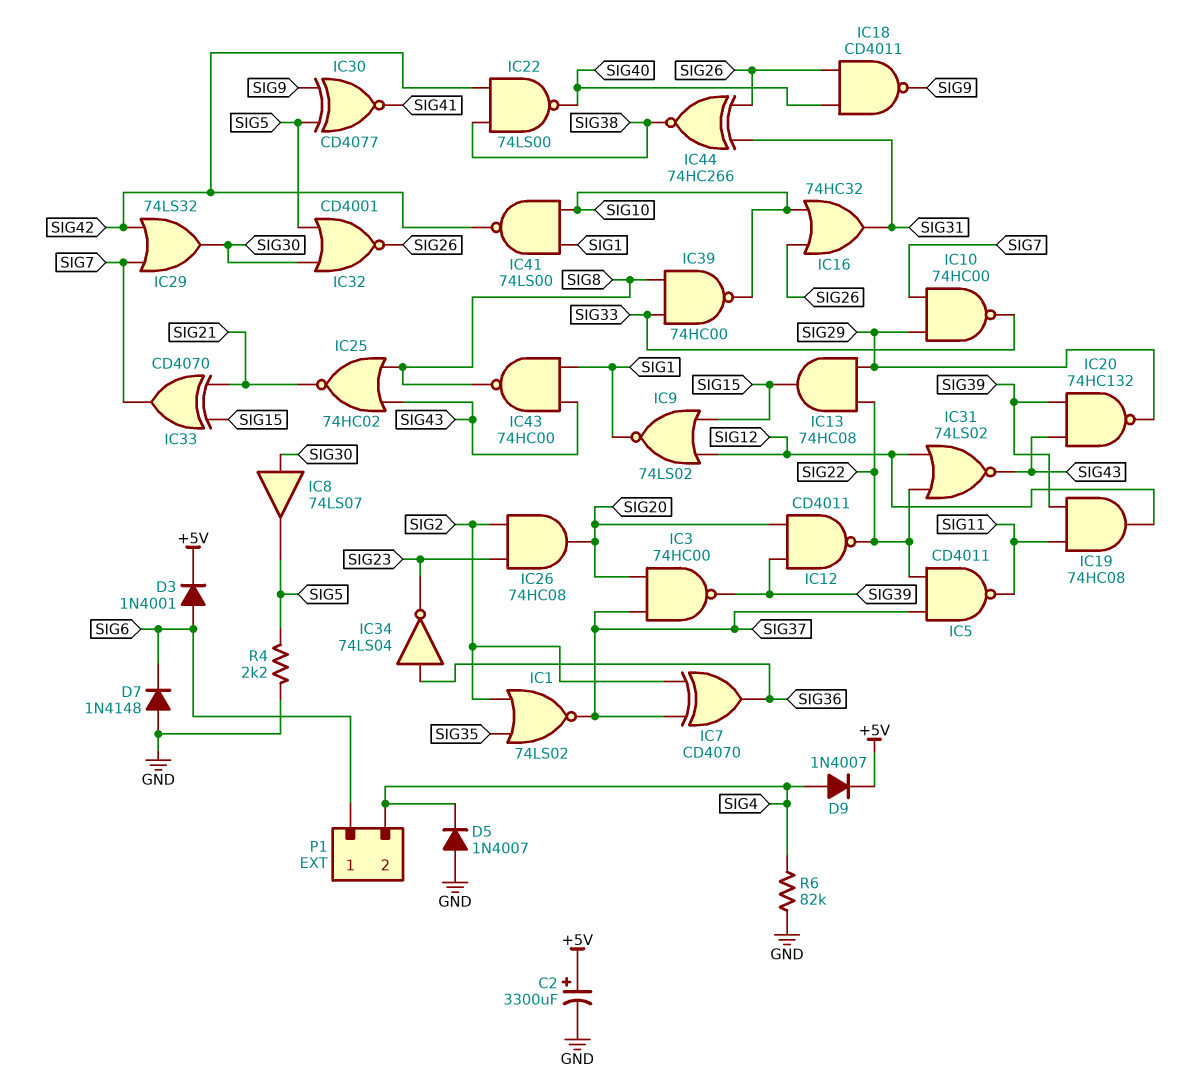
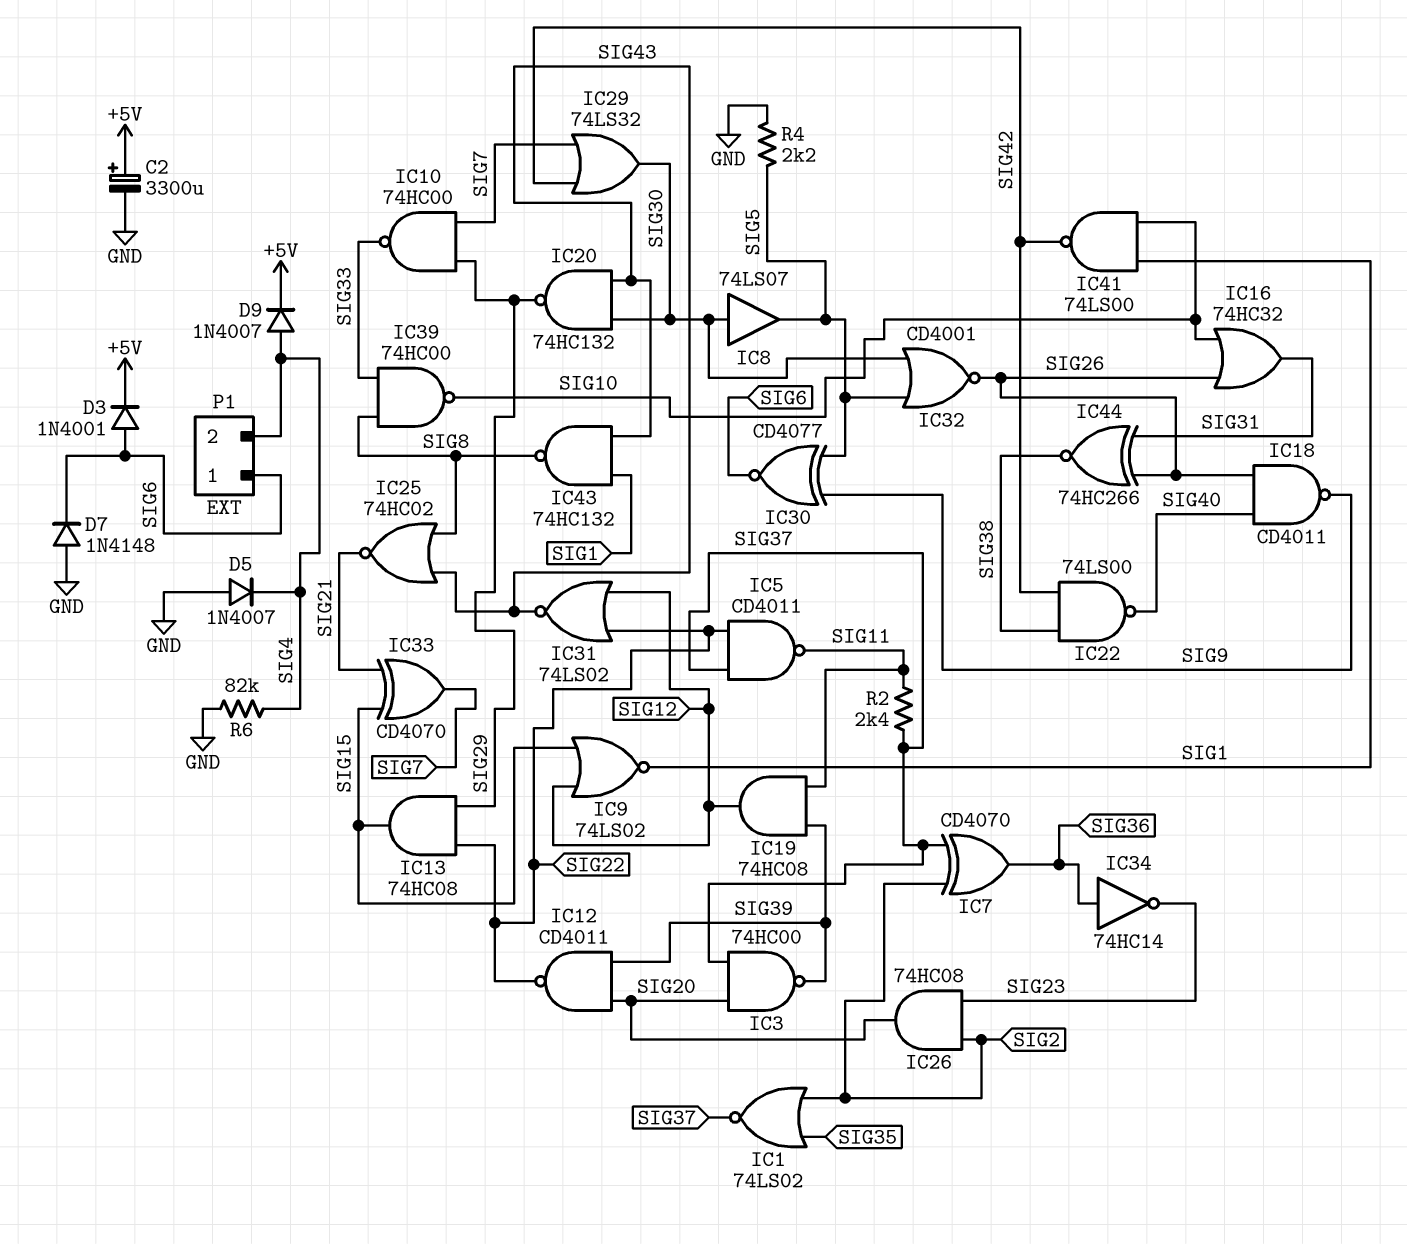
IC20: NAND 74HC132 (in SIG39, in SIG43, out SIG29) -> NAND 74HC132 (in SIG30, in SIG43, out SIG29)
IC30: XNOR CD4077 (in SIG5, in SIG9, out SIG41) -> XNOR CD4077 (in SIG5, in SIG9, out SIG6)
IC34: NOT 74LS04 (in SIG36, out SIG23) -> NOT 74HC14 (in SIG36, out SIG23)
IC43: NAND 74HC00 (in SIG1, in SIG43, out SIG8) -> NAND 74HC132 (in SIG1, in SIG43, out SIG8)
R2: none -> 2.4k (SIG11, SIG37)

